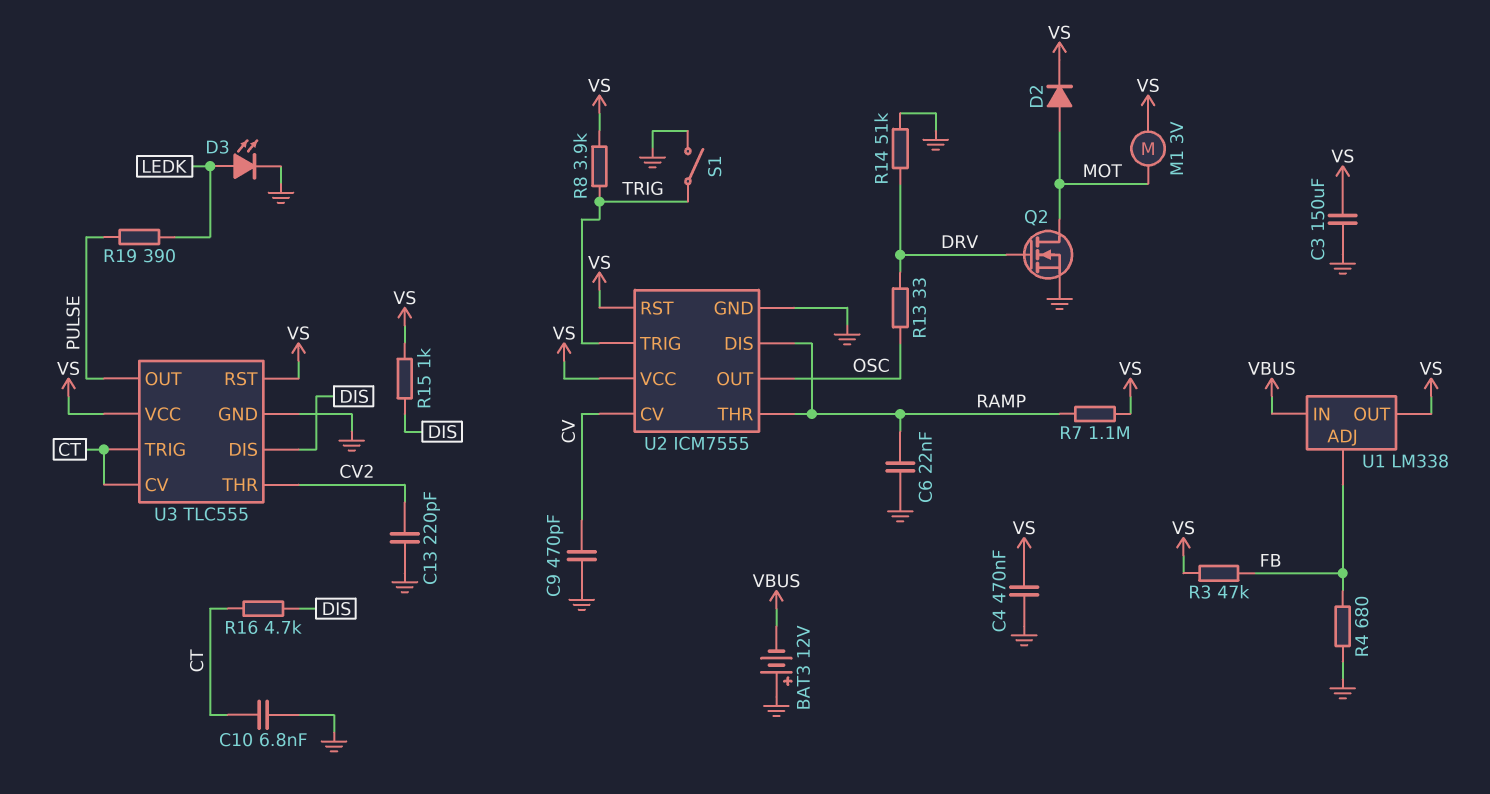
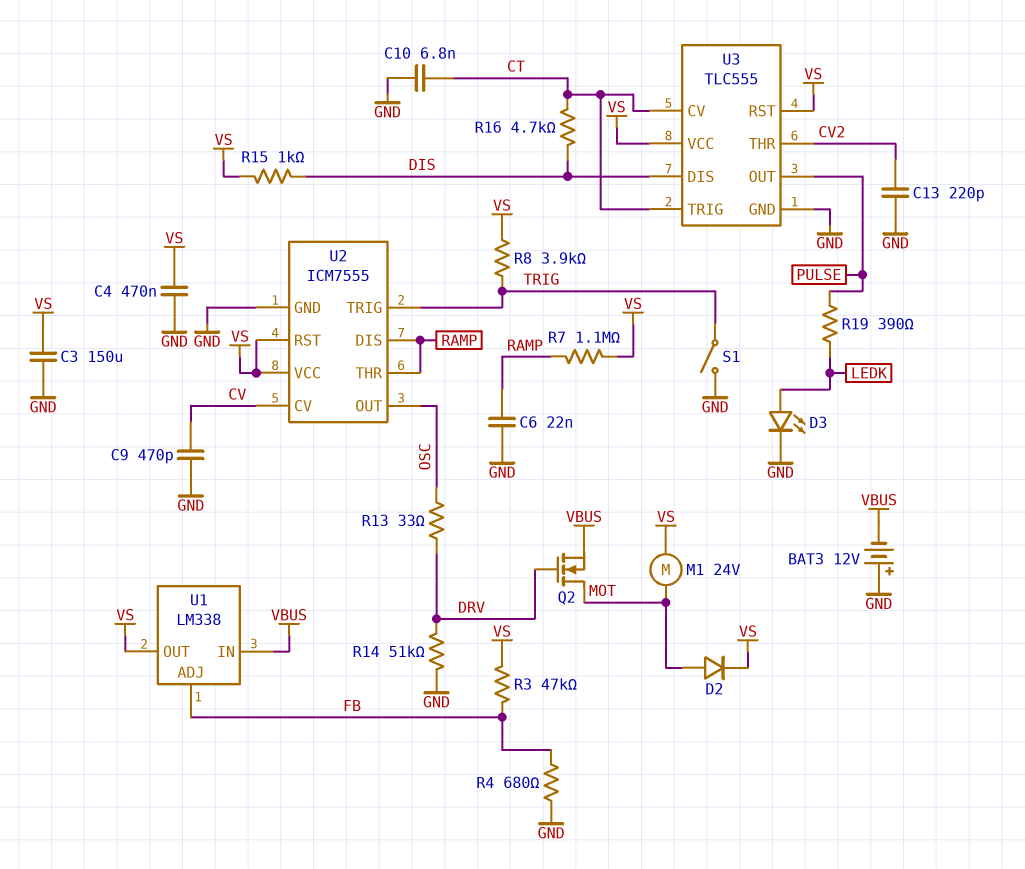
M1: motor 3V (MOT, VS) -> motor 24V (MOT, VS)
Q2: NMOS (G DRV, D MOT, S GND) -> NMOS (G DRV, D MOT, S VBUS)

